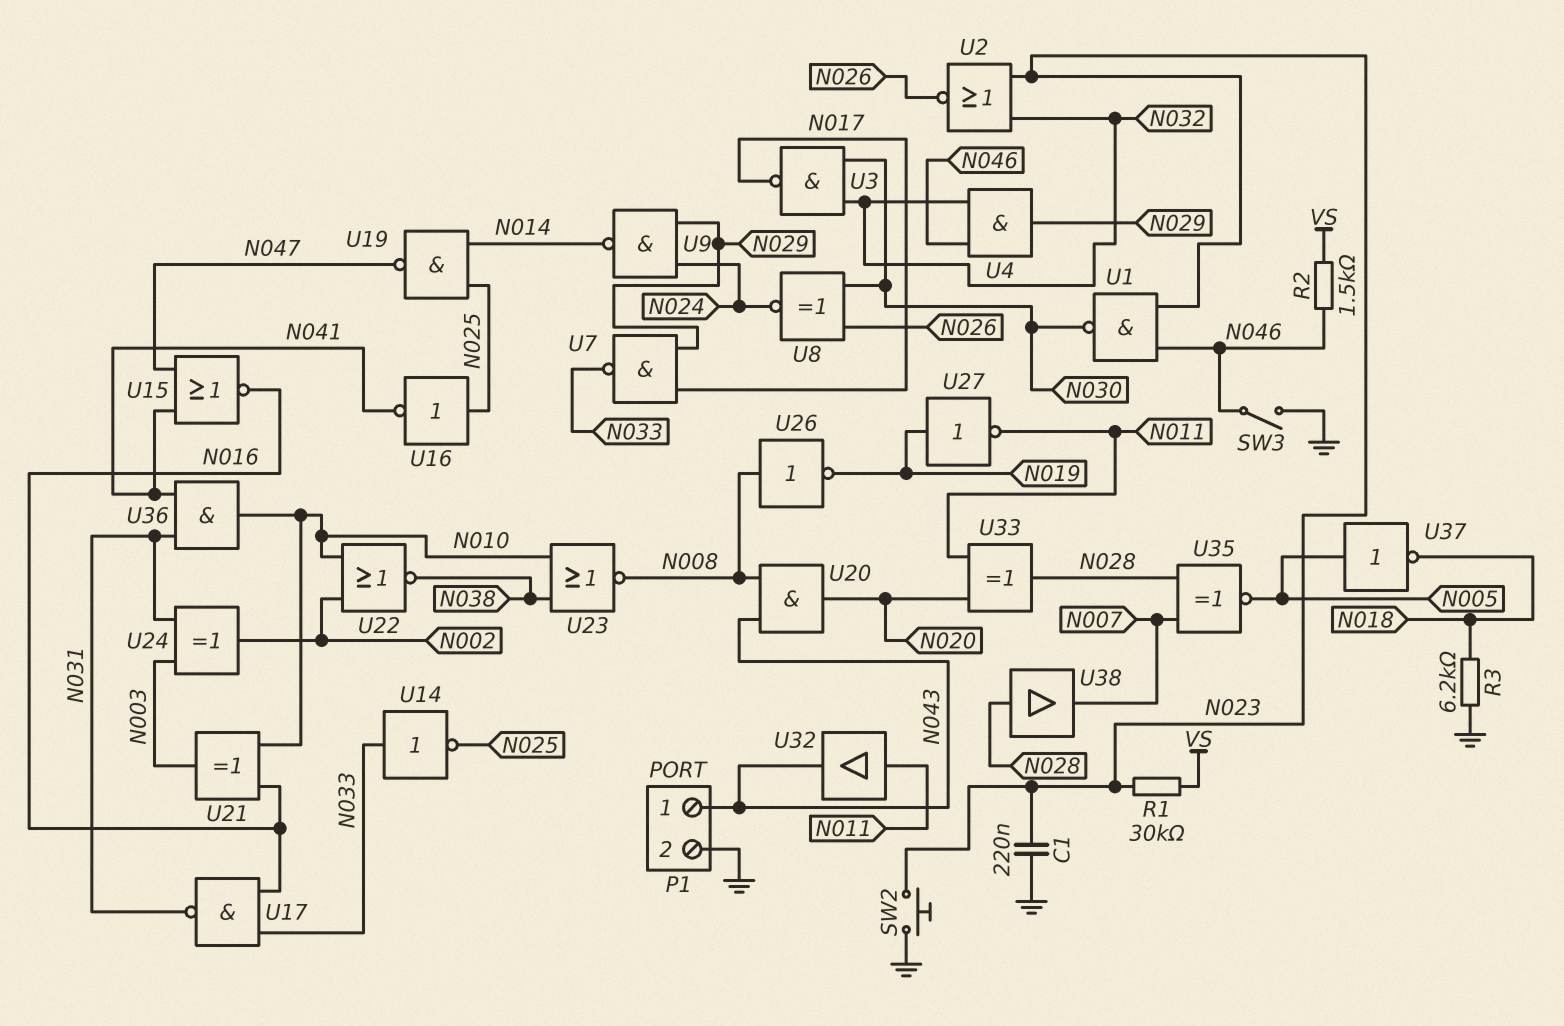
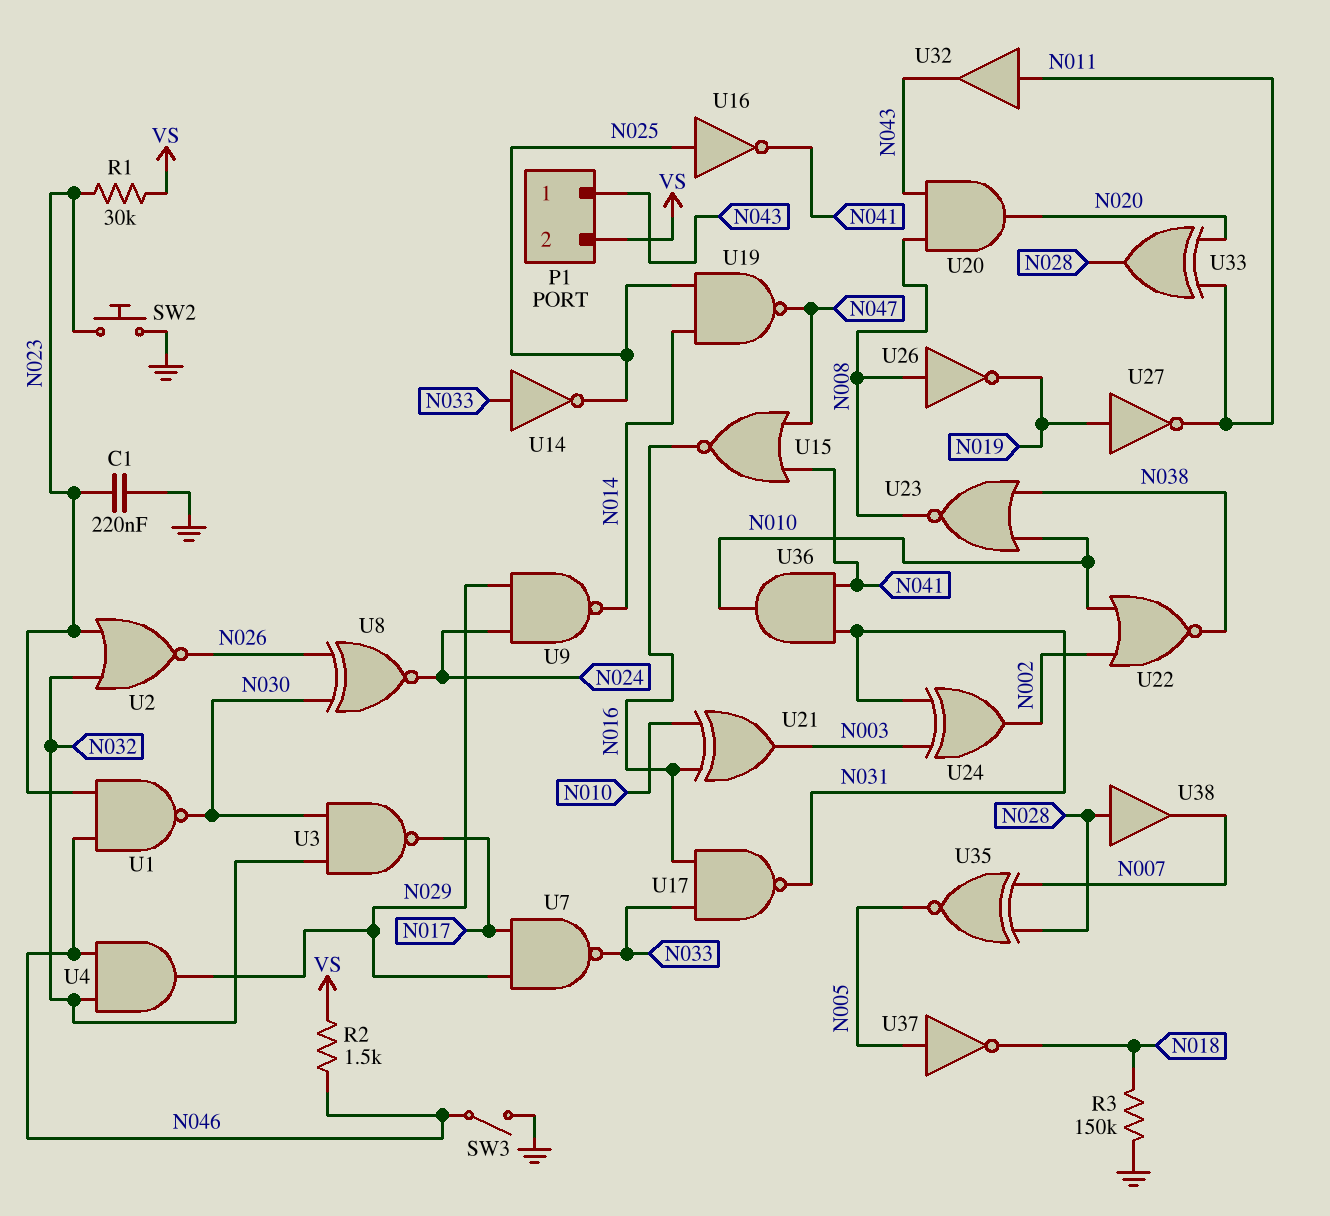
P1 pin 2: GND -> VS
R3: 6.2k (GND, N018) -> 150k (GND, N018)

